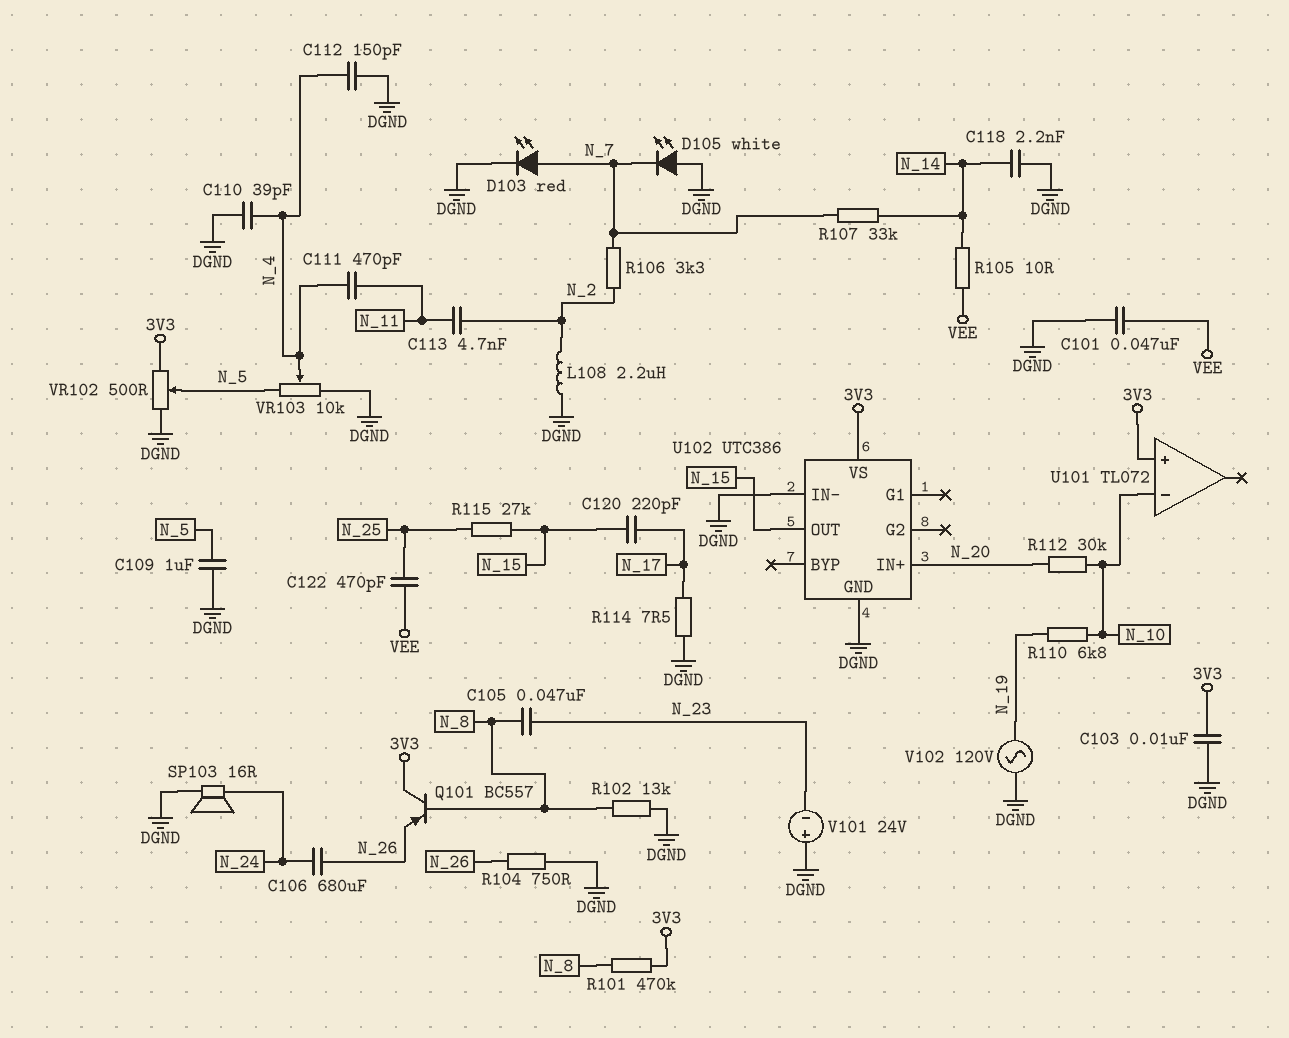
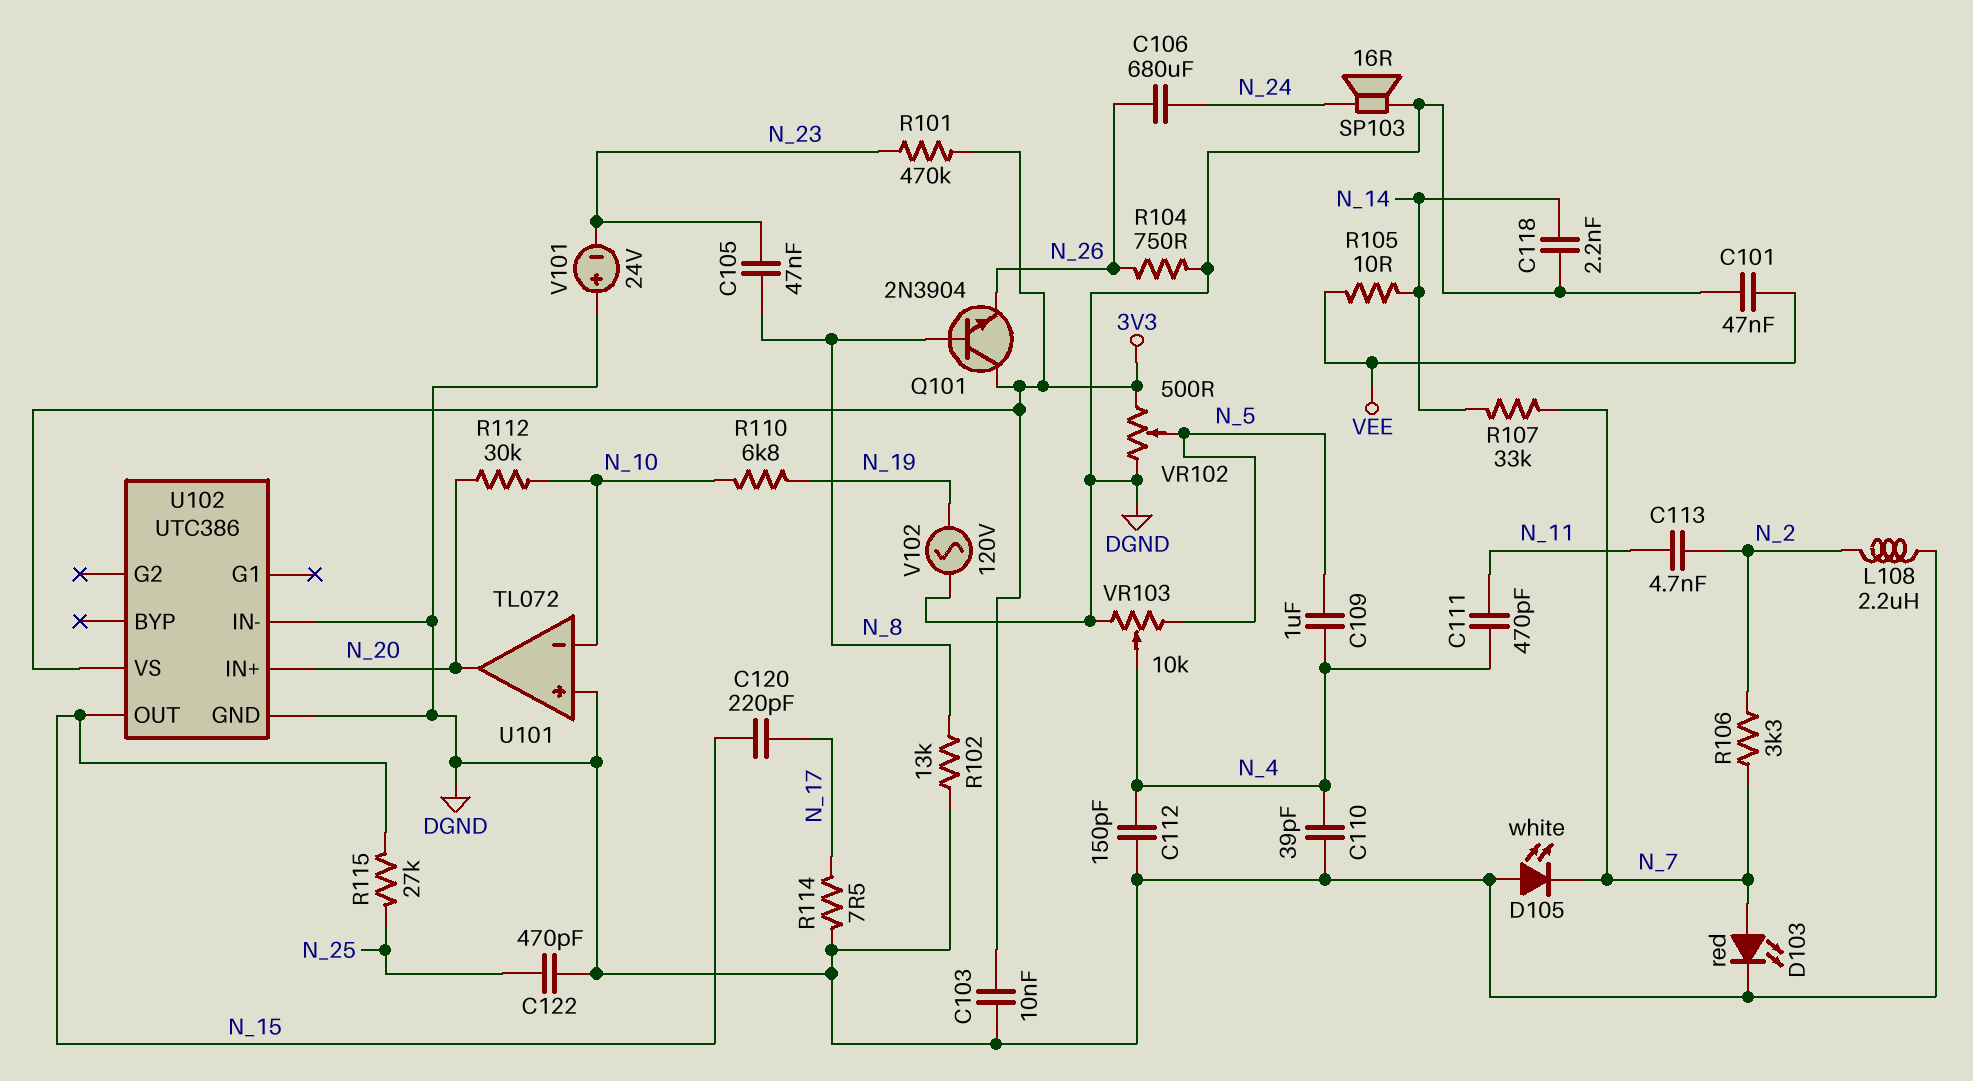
C109: 1uF (DGND, N_5) -> 1uF (N_4, N_5)
C122: 470pF (N_25, VEE) -> 470pF (DGND, N_25)
Q101: PNP BC557 (B N_8, C 3V3, E N_26) -> NPN 2N3904 (B N_8, C 3V3, E N_26)
R101: 470k (3V3, N_8) -> 470k (3V3, N_23)
U101 pin in+: 3V3 -> DGND
U101 pin out: none -> N_20

